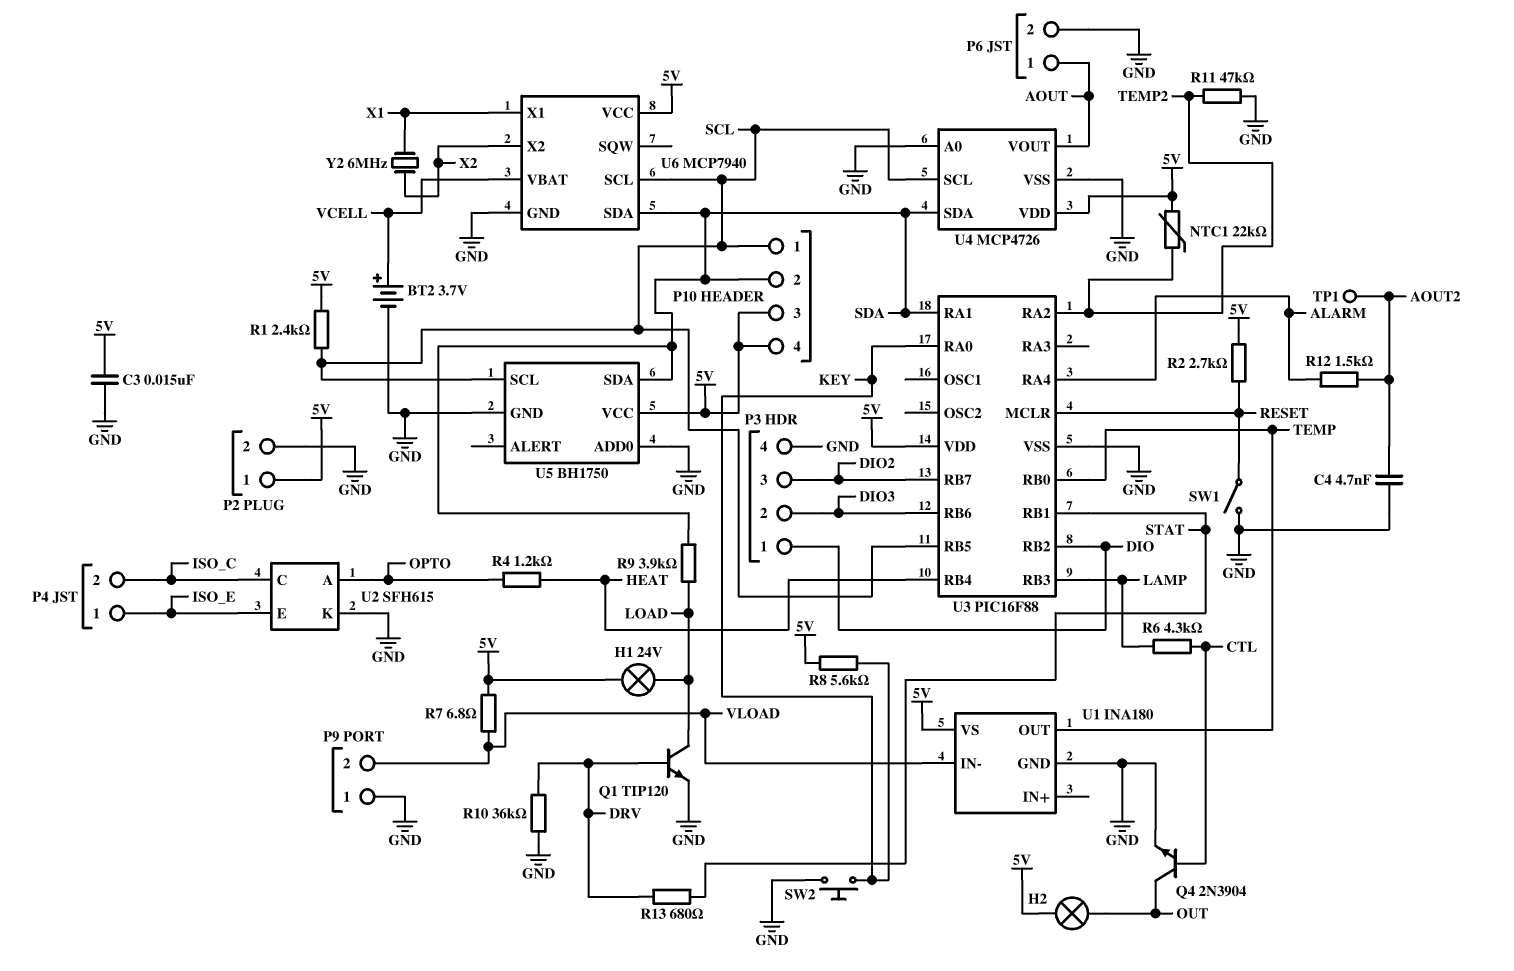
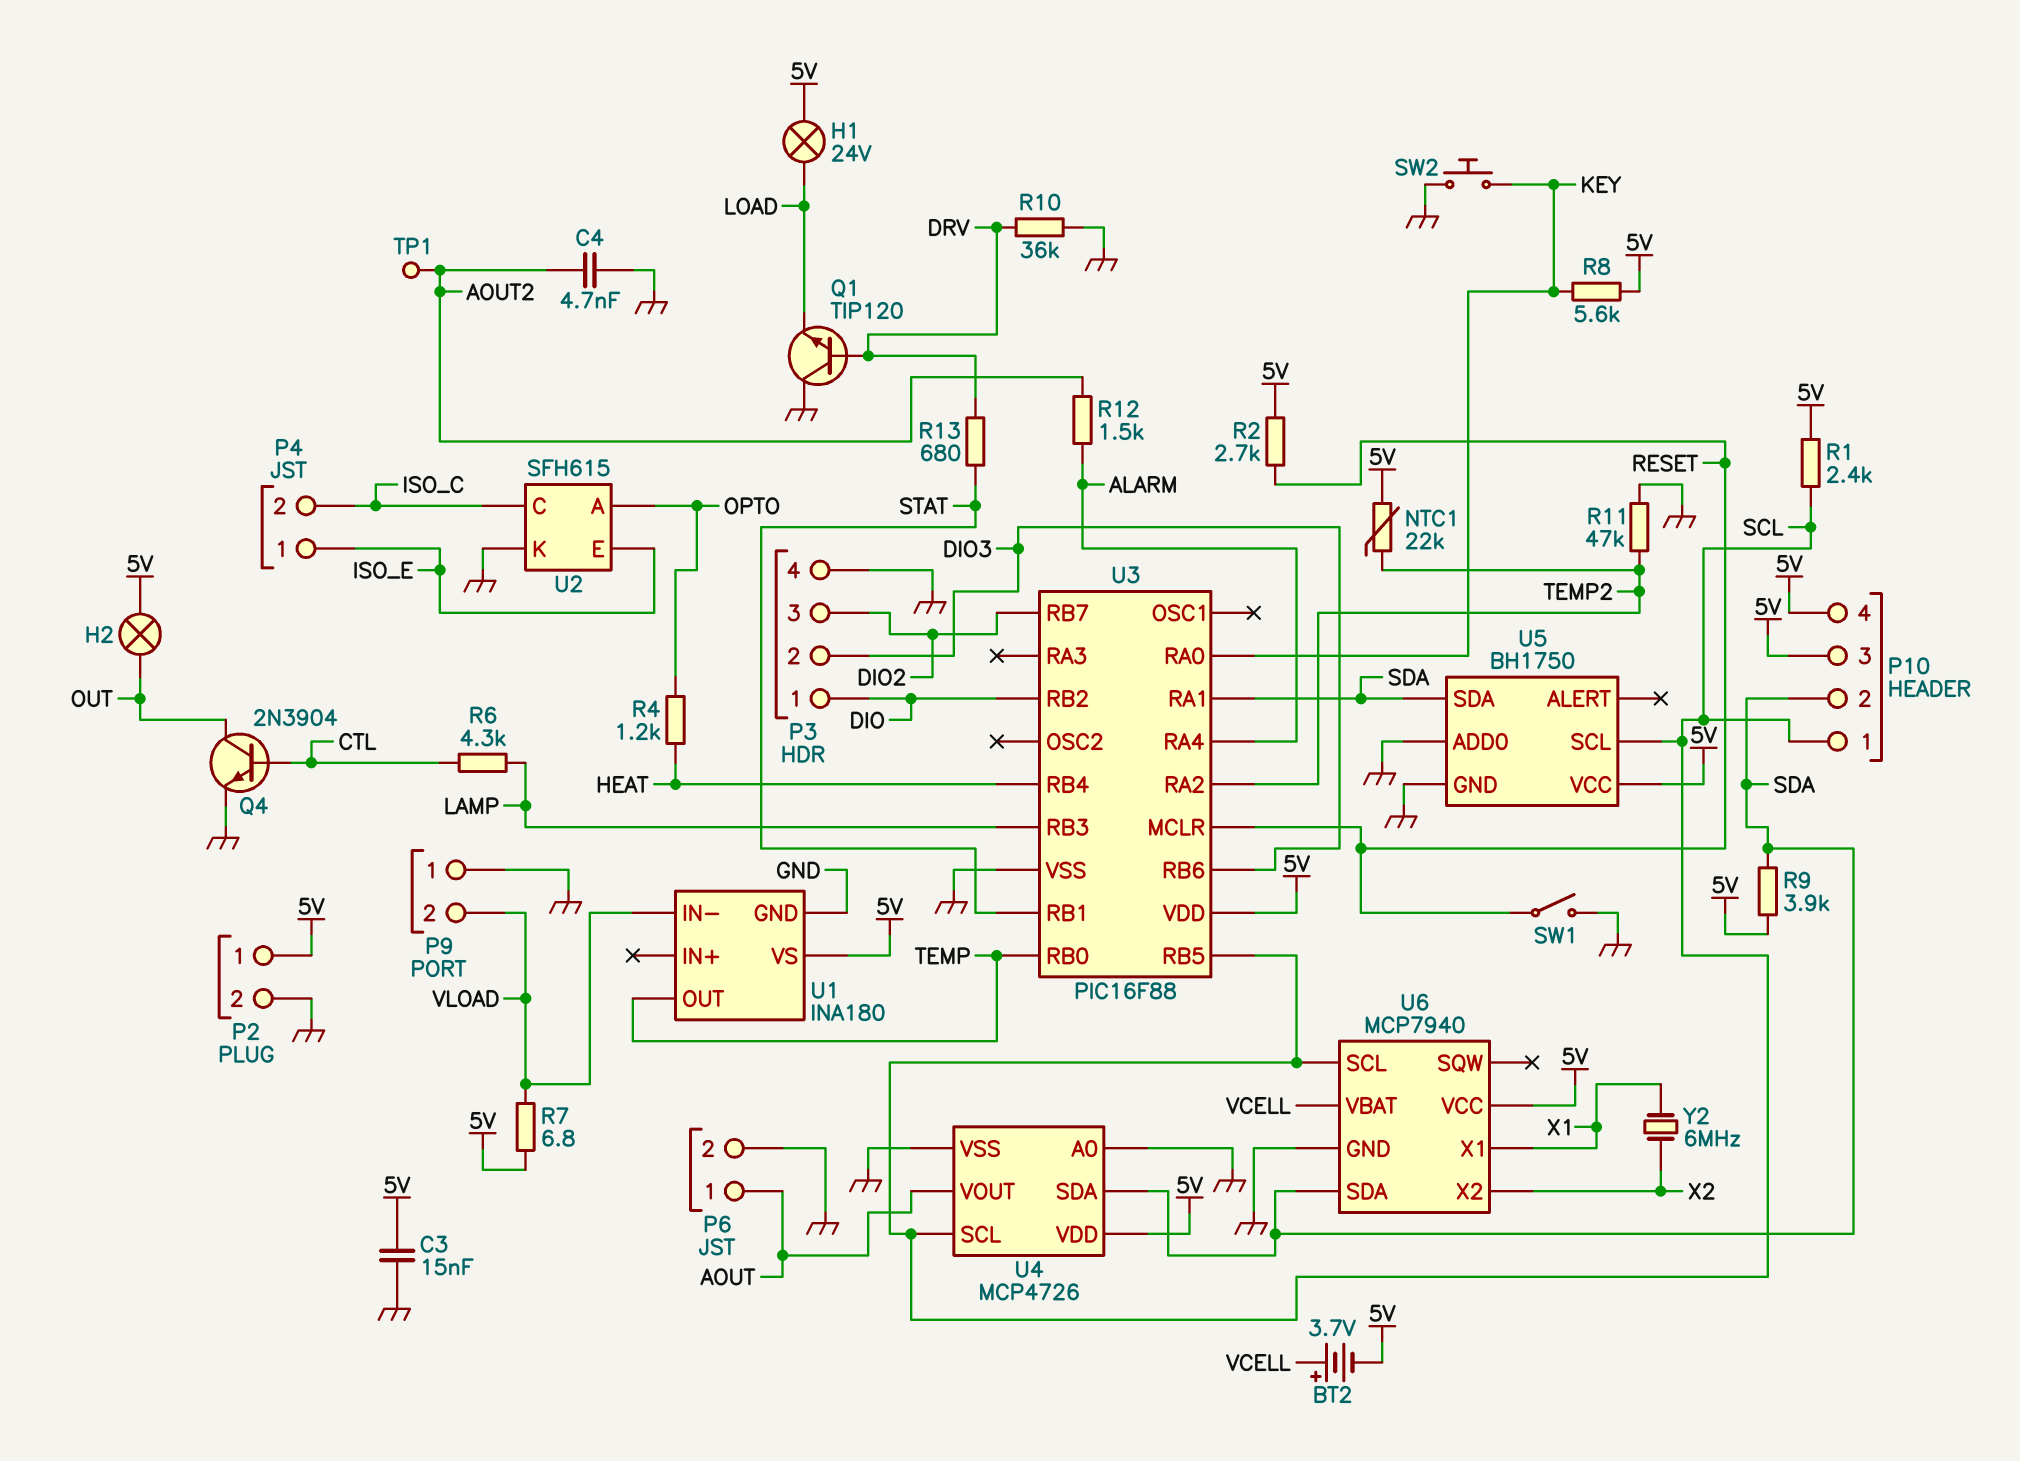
BT2: 3.7V (plus VCELL, minus GND) -> 3.7V (plus VCELL, minus 5V)
Q1: NPN TIP120 (B DRV, C LOAD, E GND) -> NPN TIP120 (B DRV, C GND, E LOAD)
R9: 3.9k (LOAD, SDA) -> 3.9k (5V, SDA)

